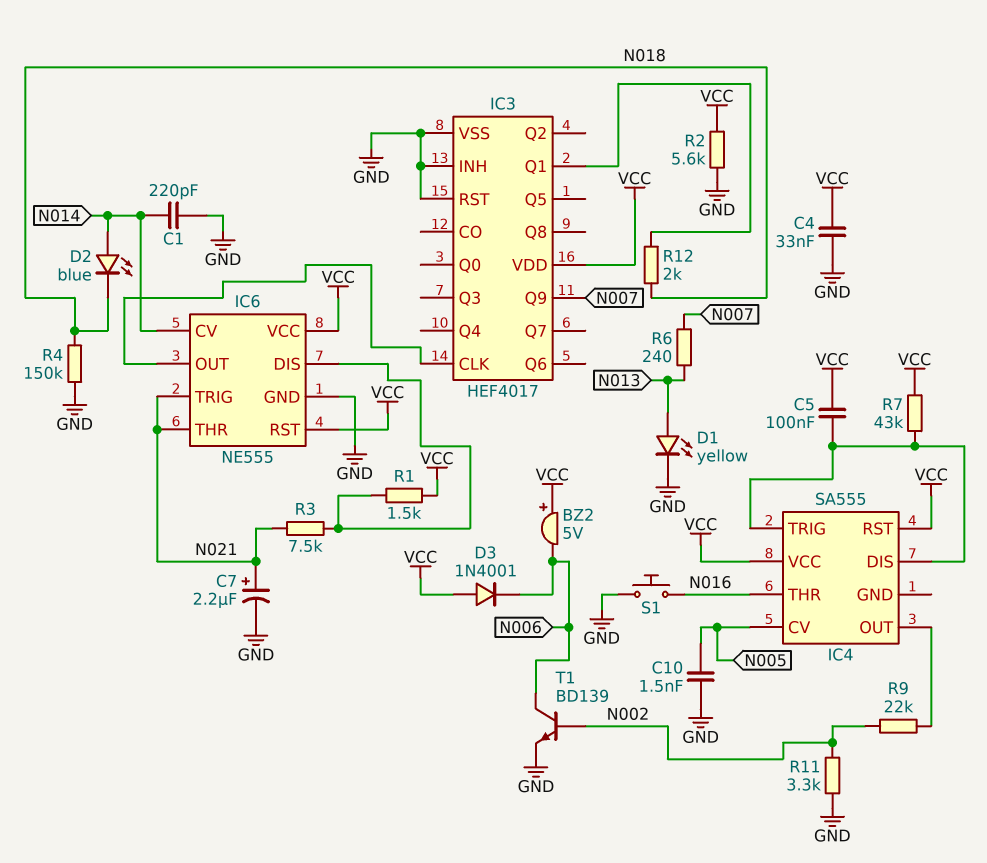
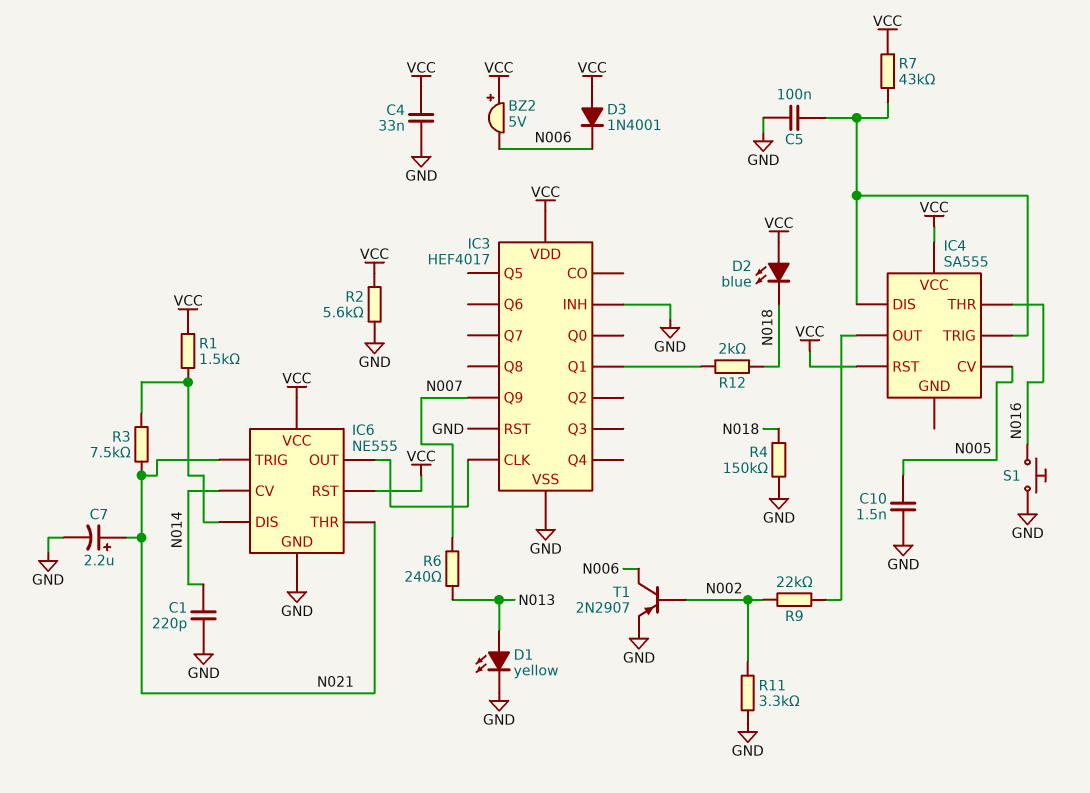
C5: 100nF (IC4/DIS, VCC) -> 100nF (GND, IC4/DIS)
D2: LED blue (A N014, K N018) -> LED blue (A VCC, K N018)
T1: NPN BD139 (B N002, C N006, E GND) -> PNP 2N2907 (B N002, C N006, E GND)

